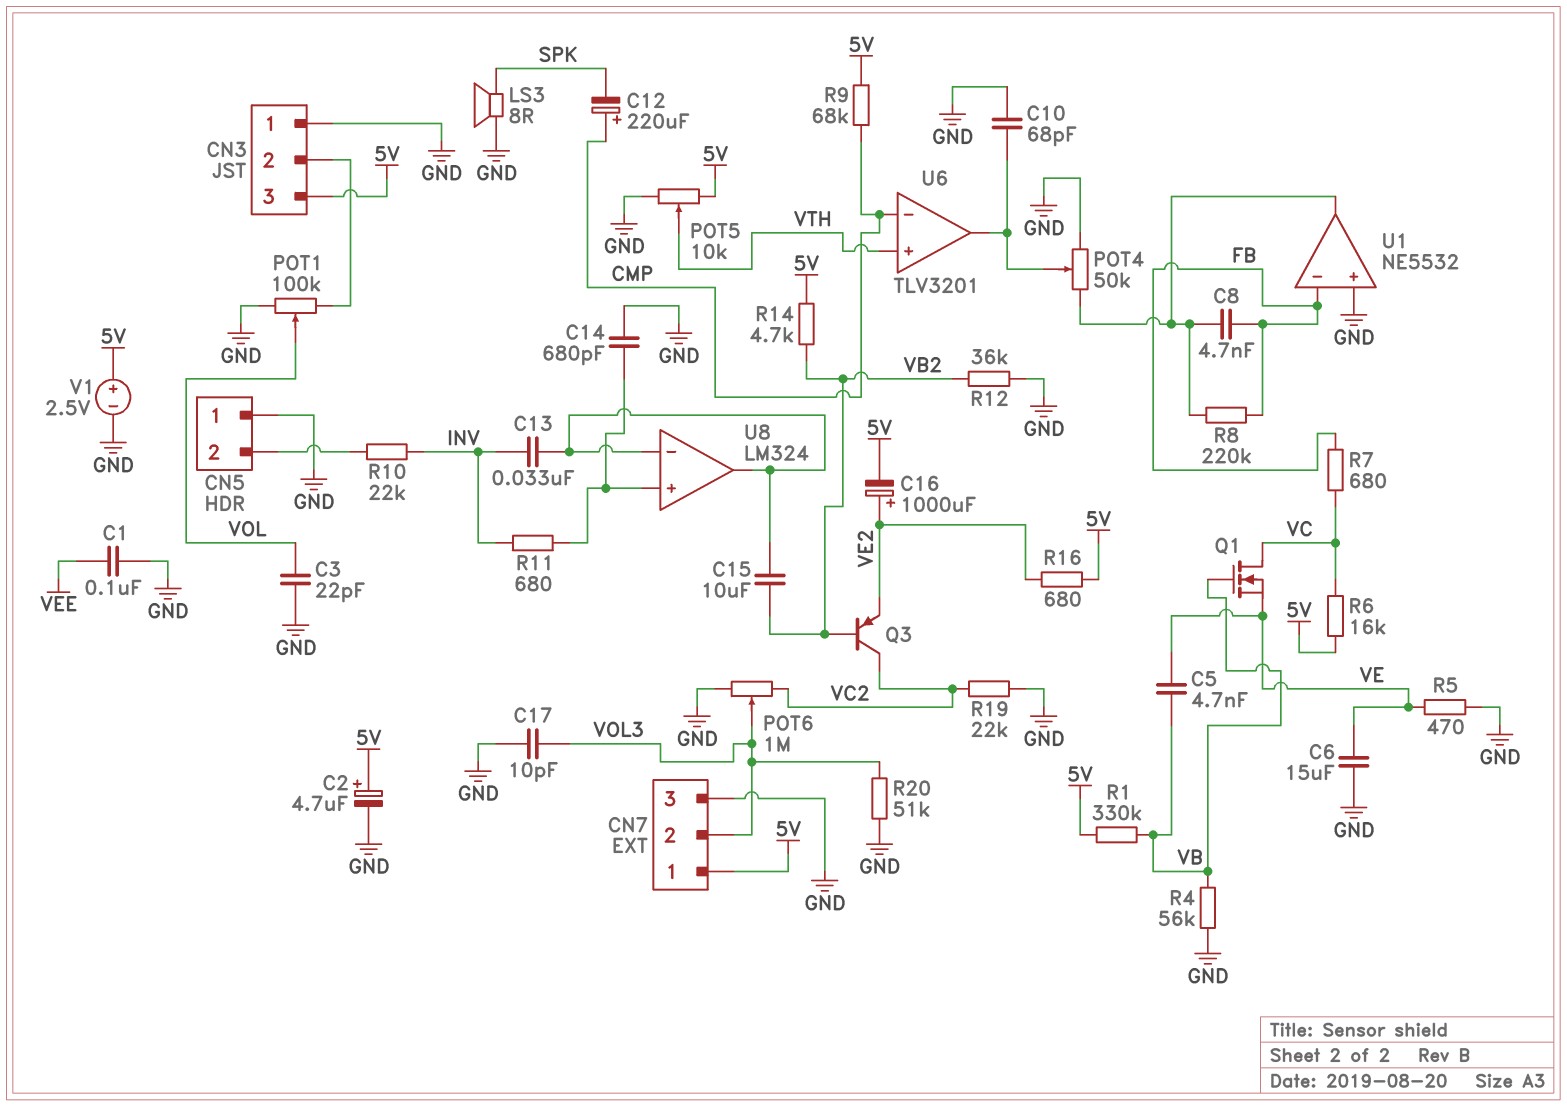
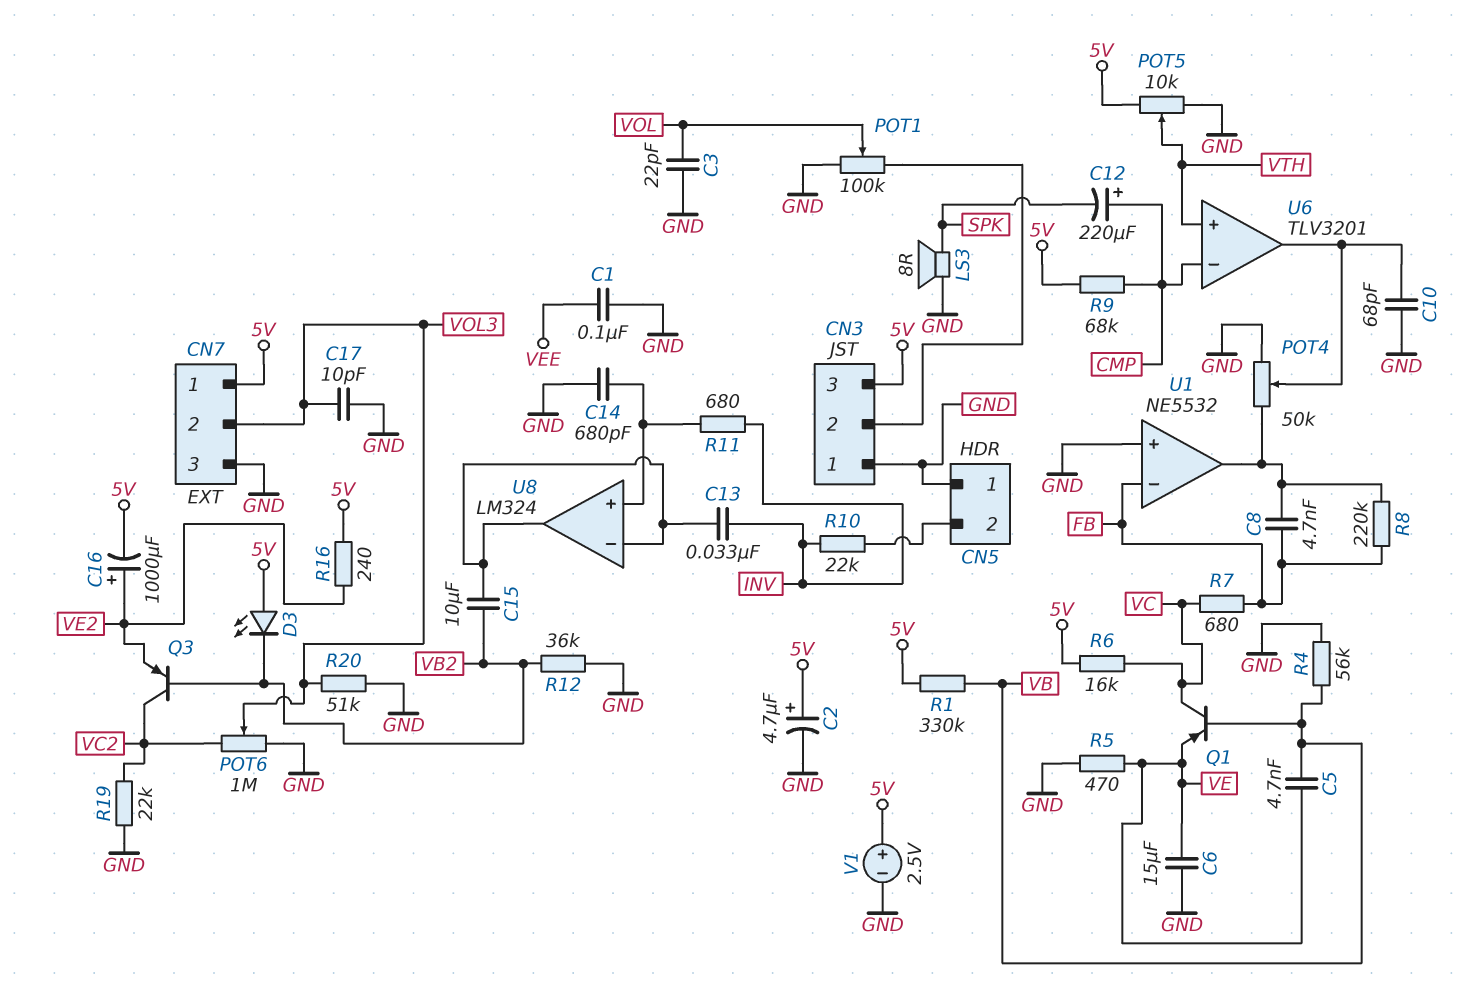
D3: none -> LED (A 5V, K VB2)
Q1: NMOS (G VB, D VC, S VE) -> PNP (B VB, C VC, E VE)
R14: 4.7k (5V, VB2) -> none
R16: 680 (5V, VE2) -> 240 (5V, VE2)

